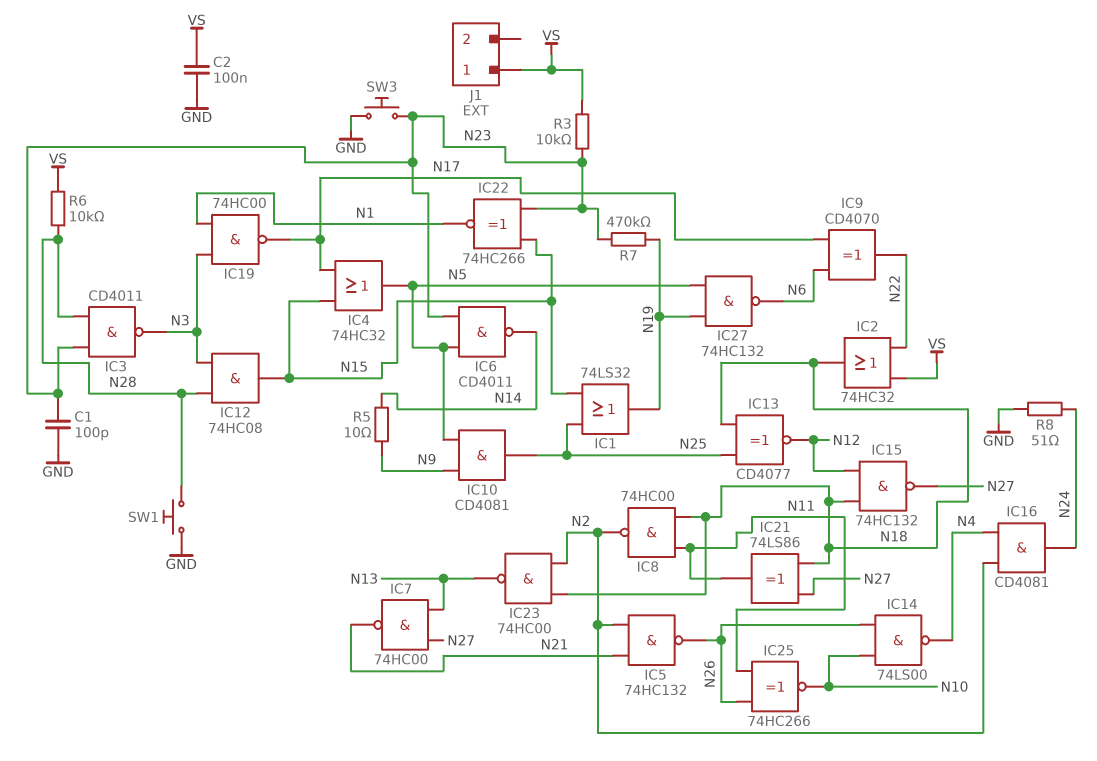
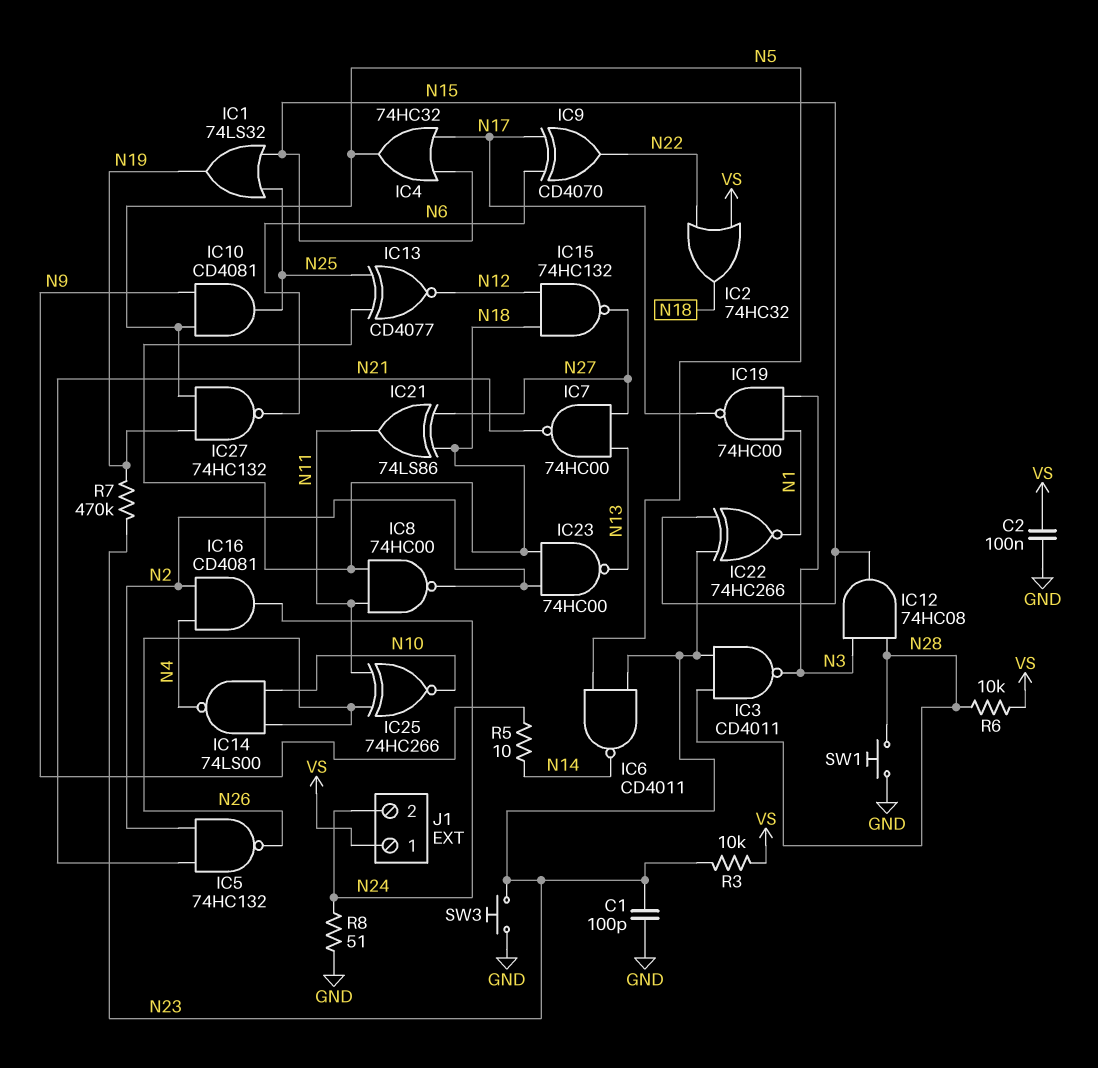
J1 pin 2: none -> N24

